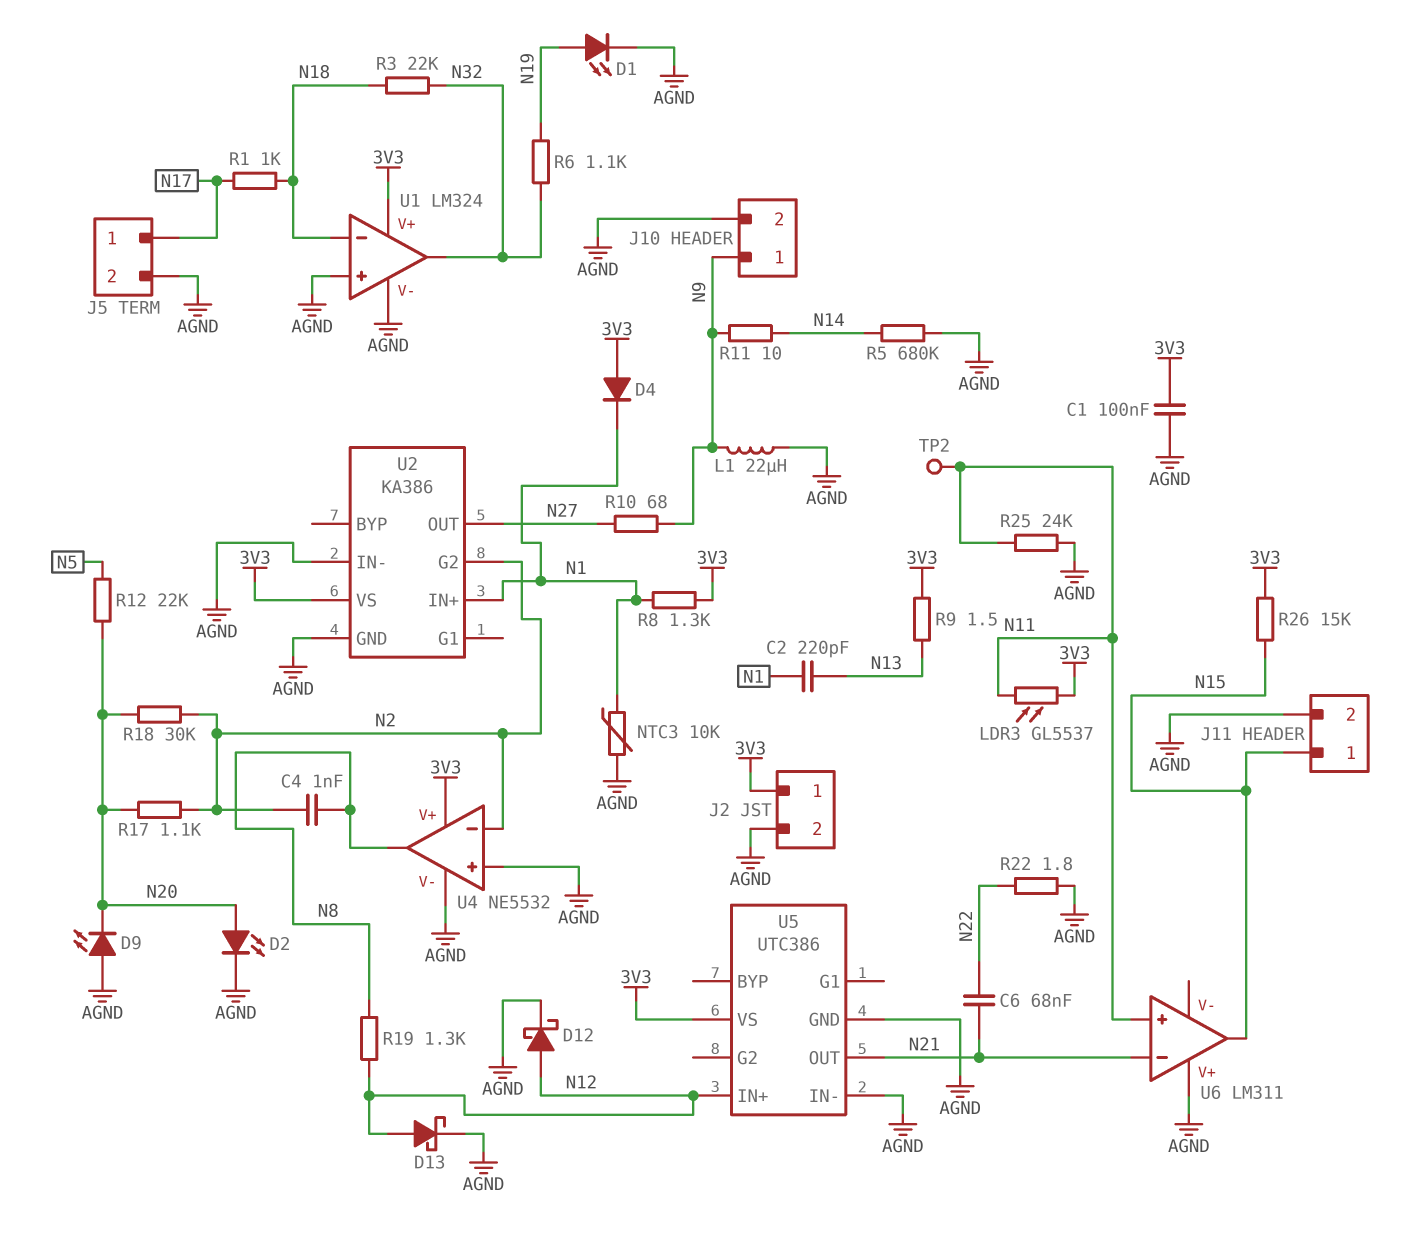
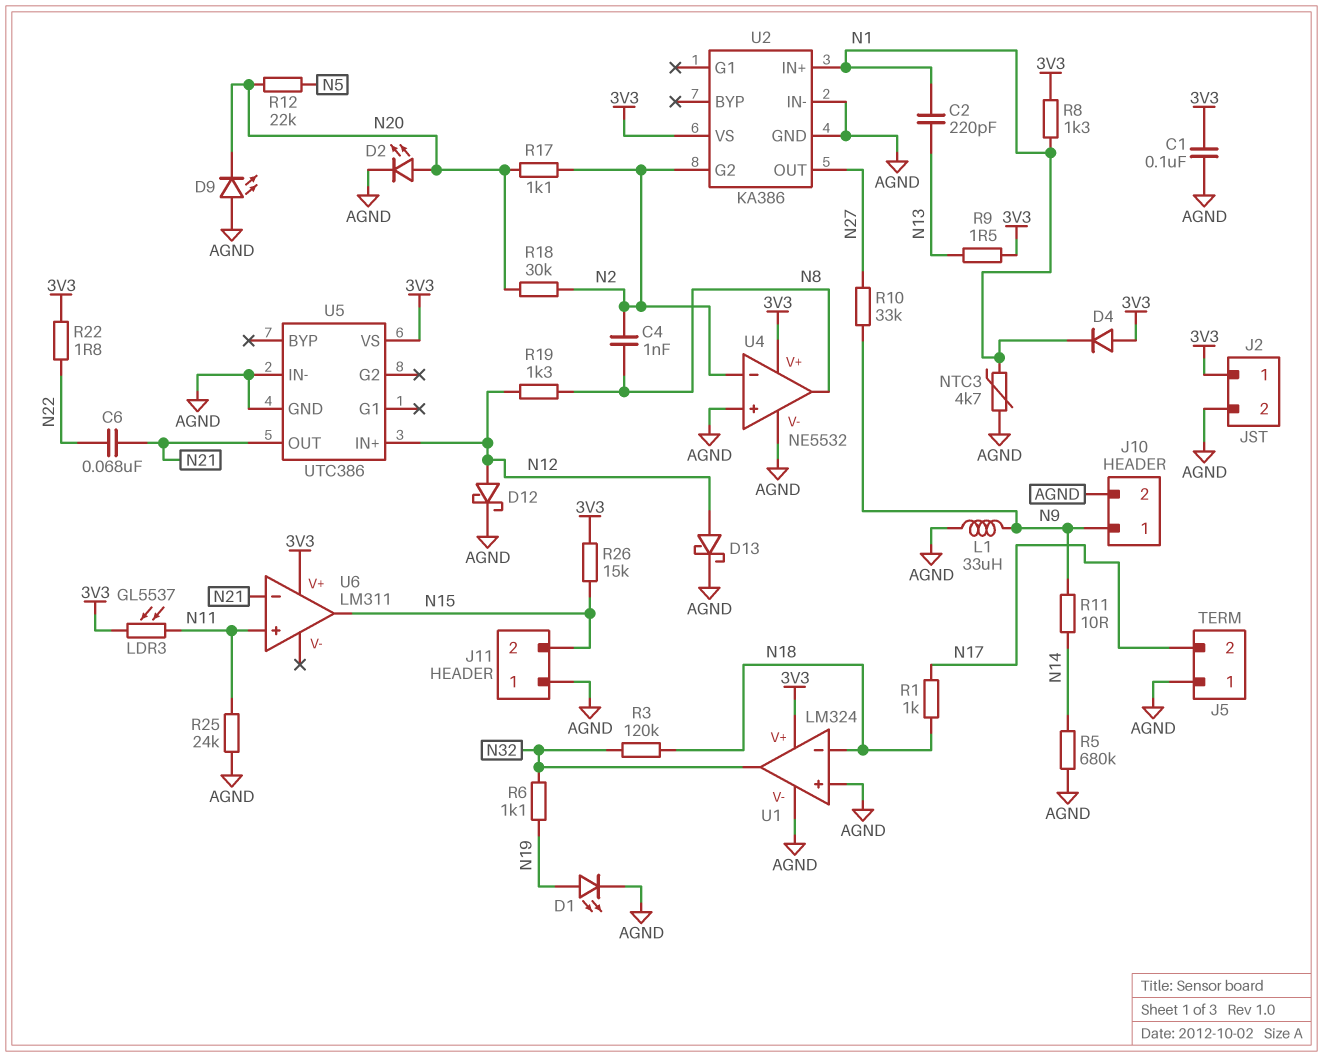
J5 pin 1: N17 -> AGND
J5 pin 2: AGND -> N17
J11 pin 1: N15 -> AGND
J11 pin 2: AGND -> N15
L1: 22uH (AGND, N9) -> 33uH (AGND, N9)
NTC3: 10k (AGND, N1) -> 4.7k (AGND, N1)
R3: 22k (N18, N32) -> 120k (N18, N32)
R10: 68 (N9, N27) -> 33k (N9, N27)
R22: 1.8 (AGND, N22) -> 1.8 (3V3, N22)
TP2: test point (N11) -> none
U6 pin V+: AGND -> 3V3

